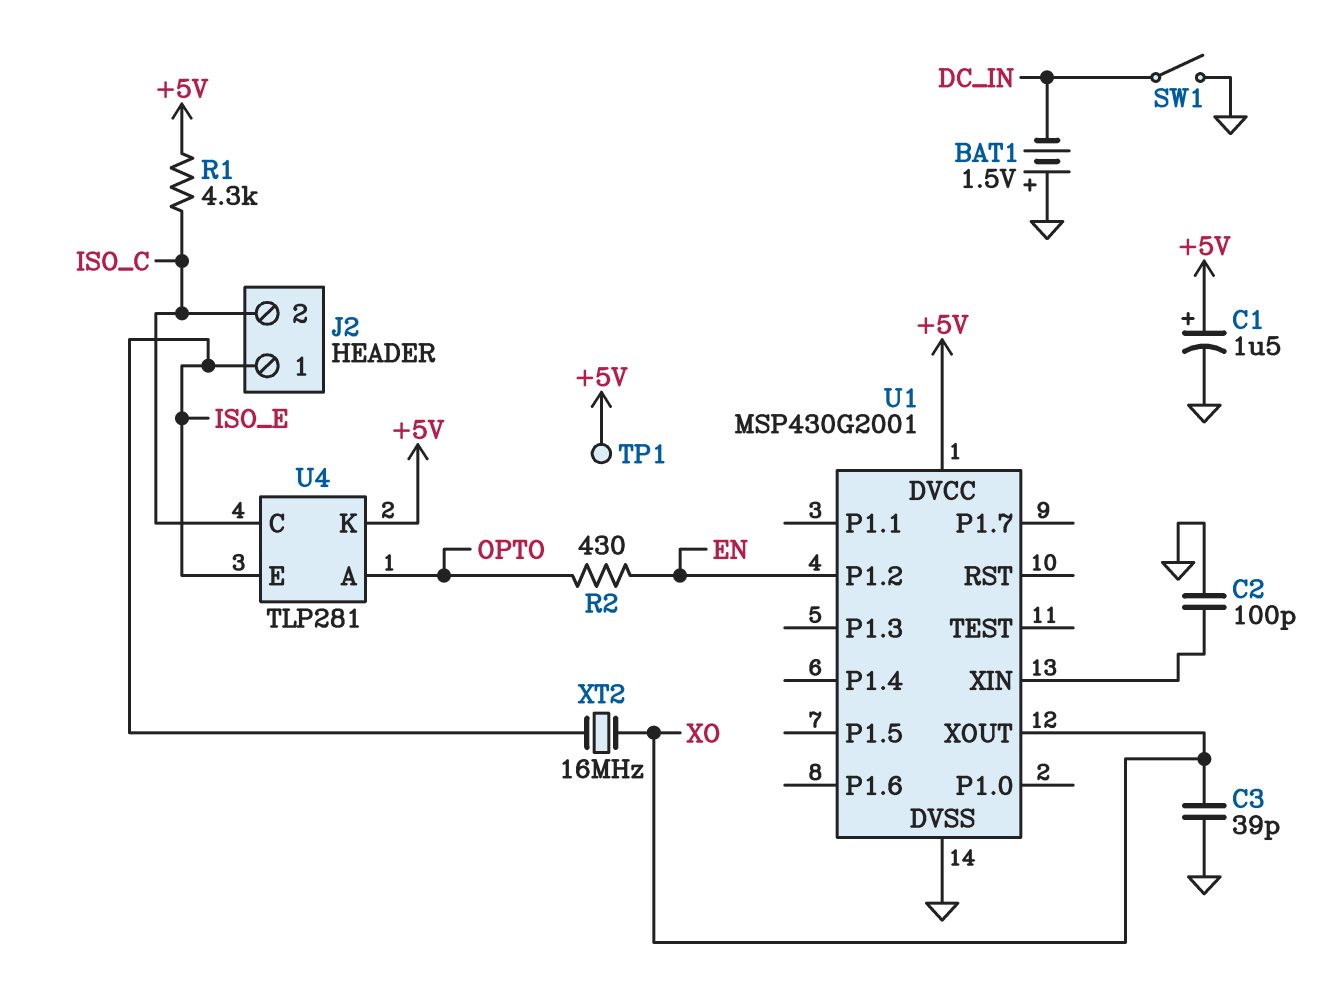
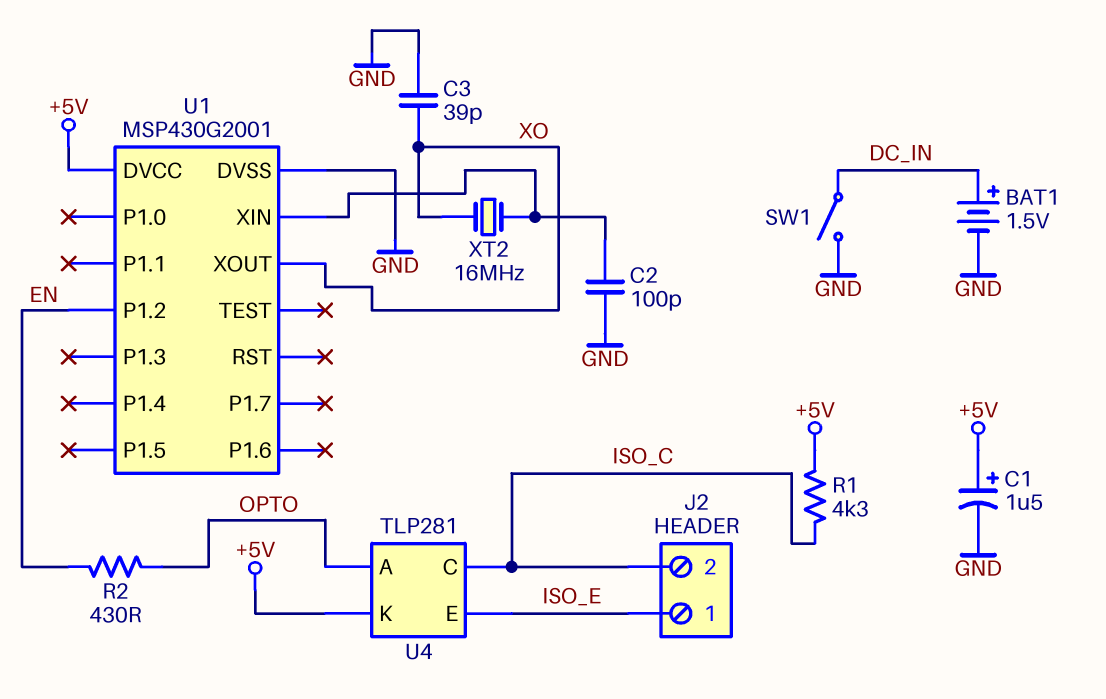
BAT1: 1.5V (plus GND, minus DC_IN) -> 1.5V (plus DC_IN, minus GND)
TP1: test point (+5V) -> none
XT2: 16MHz (ISO_E, XO) -> 16MHz (U1/XIN, XO)

